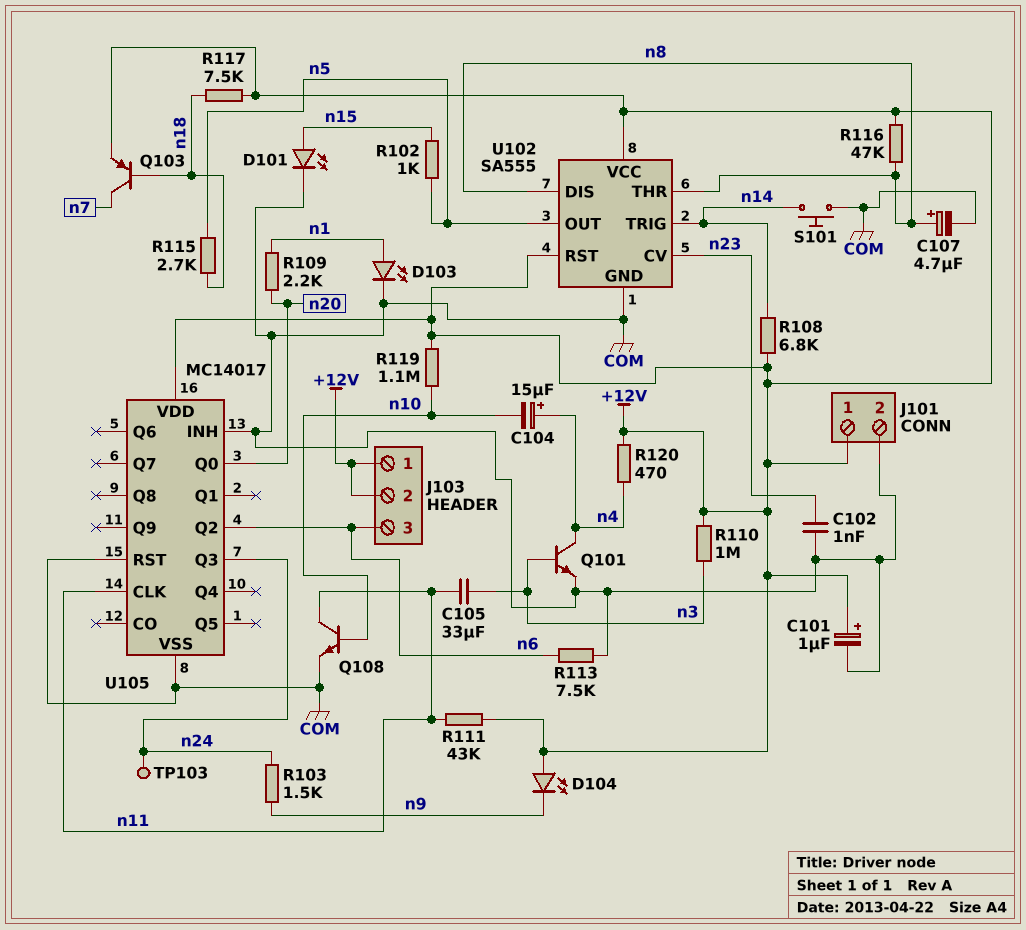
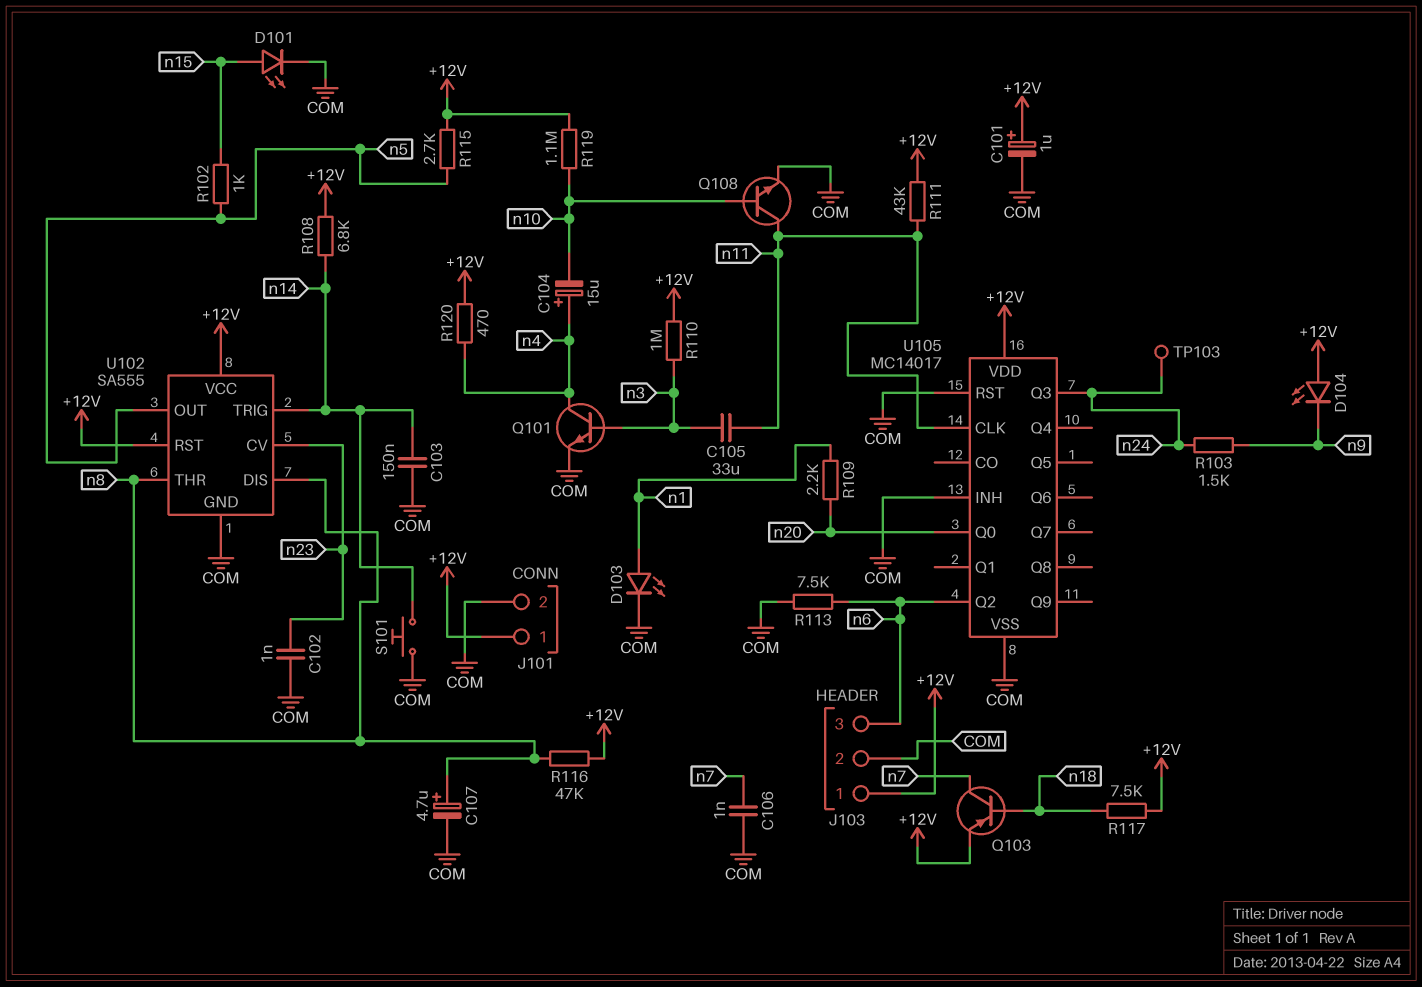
C103: none -> 150nF (COM, n14)
C106: none -> 1nF (COM, n7)
J103 pin 2: +12V -> COM
R115: 2.7k (n5, n18) -> 2.7k (+12V, n5)

